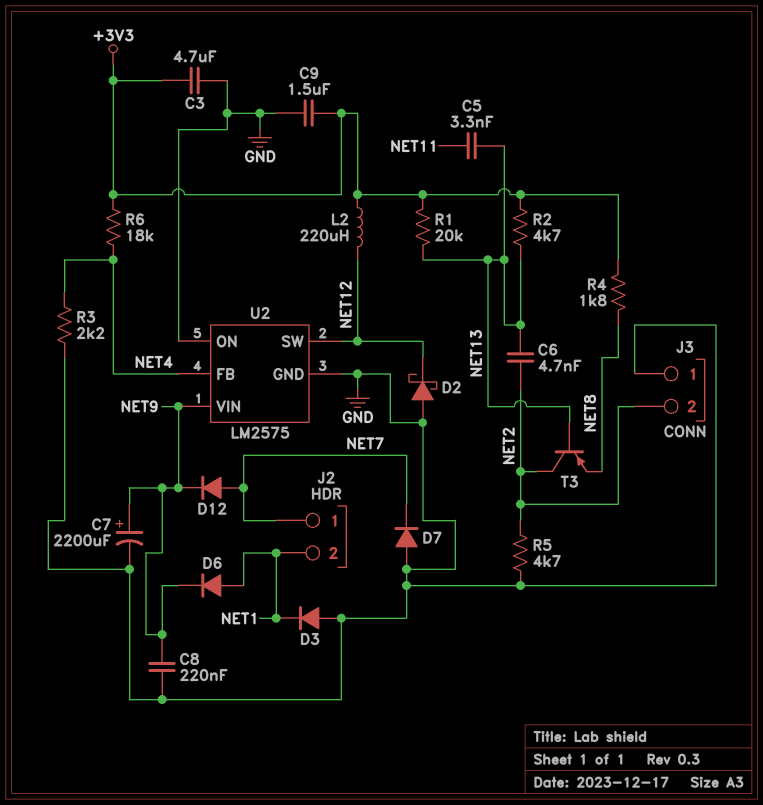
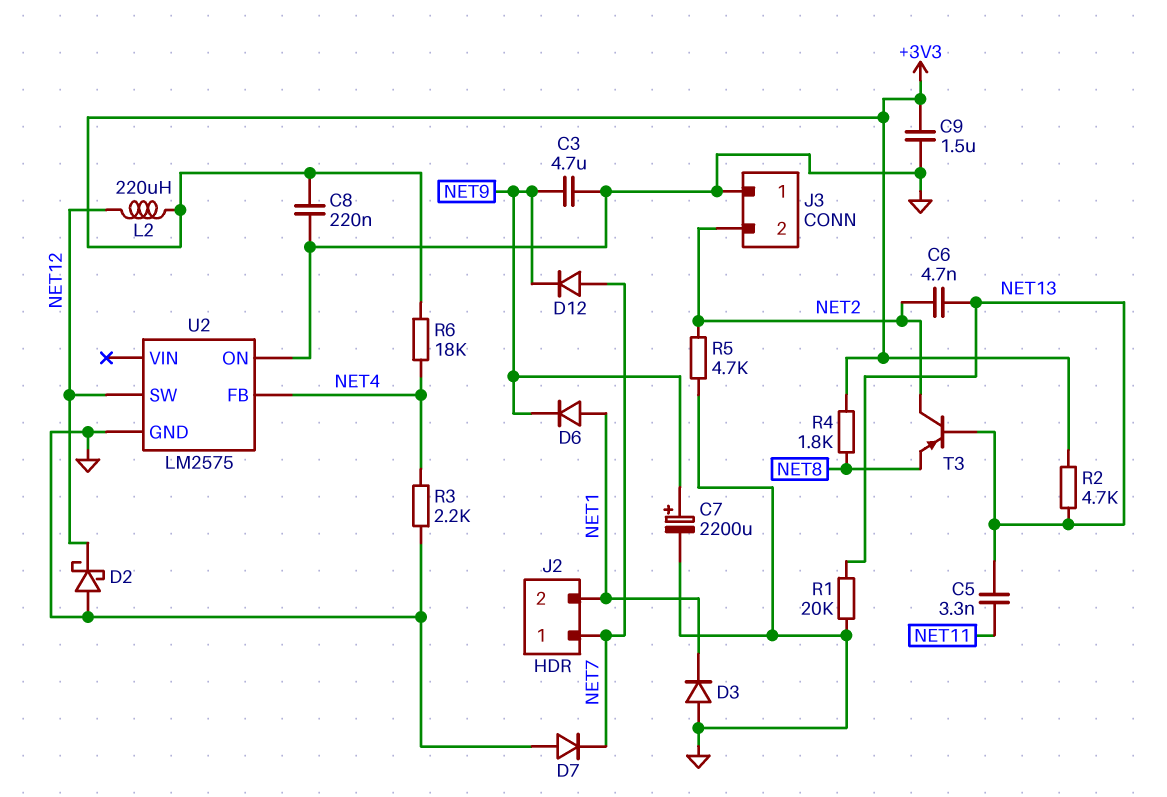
C3: 4.7uF (+3V3, GND) -> 4.7uF (GND, NET9)
C8: 220nF (GND, NET9) -> 220nF (+3V3, GND)
R1: 20k (+3V3, NET13) -> 20k (GND, NET13)
U2 pin VIN: NET9 -> none

